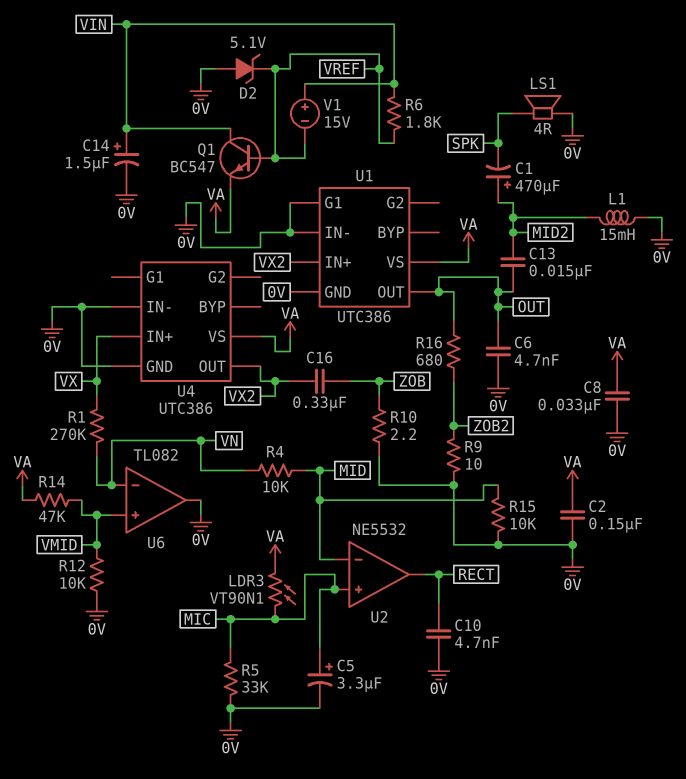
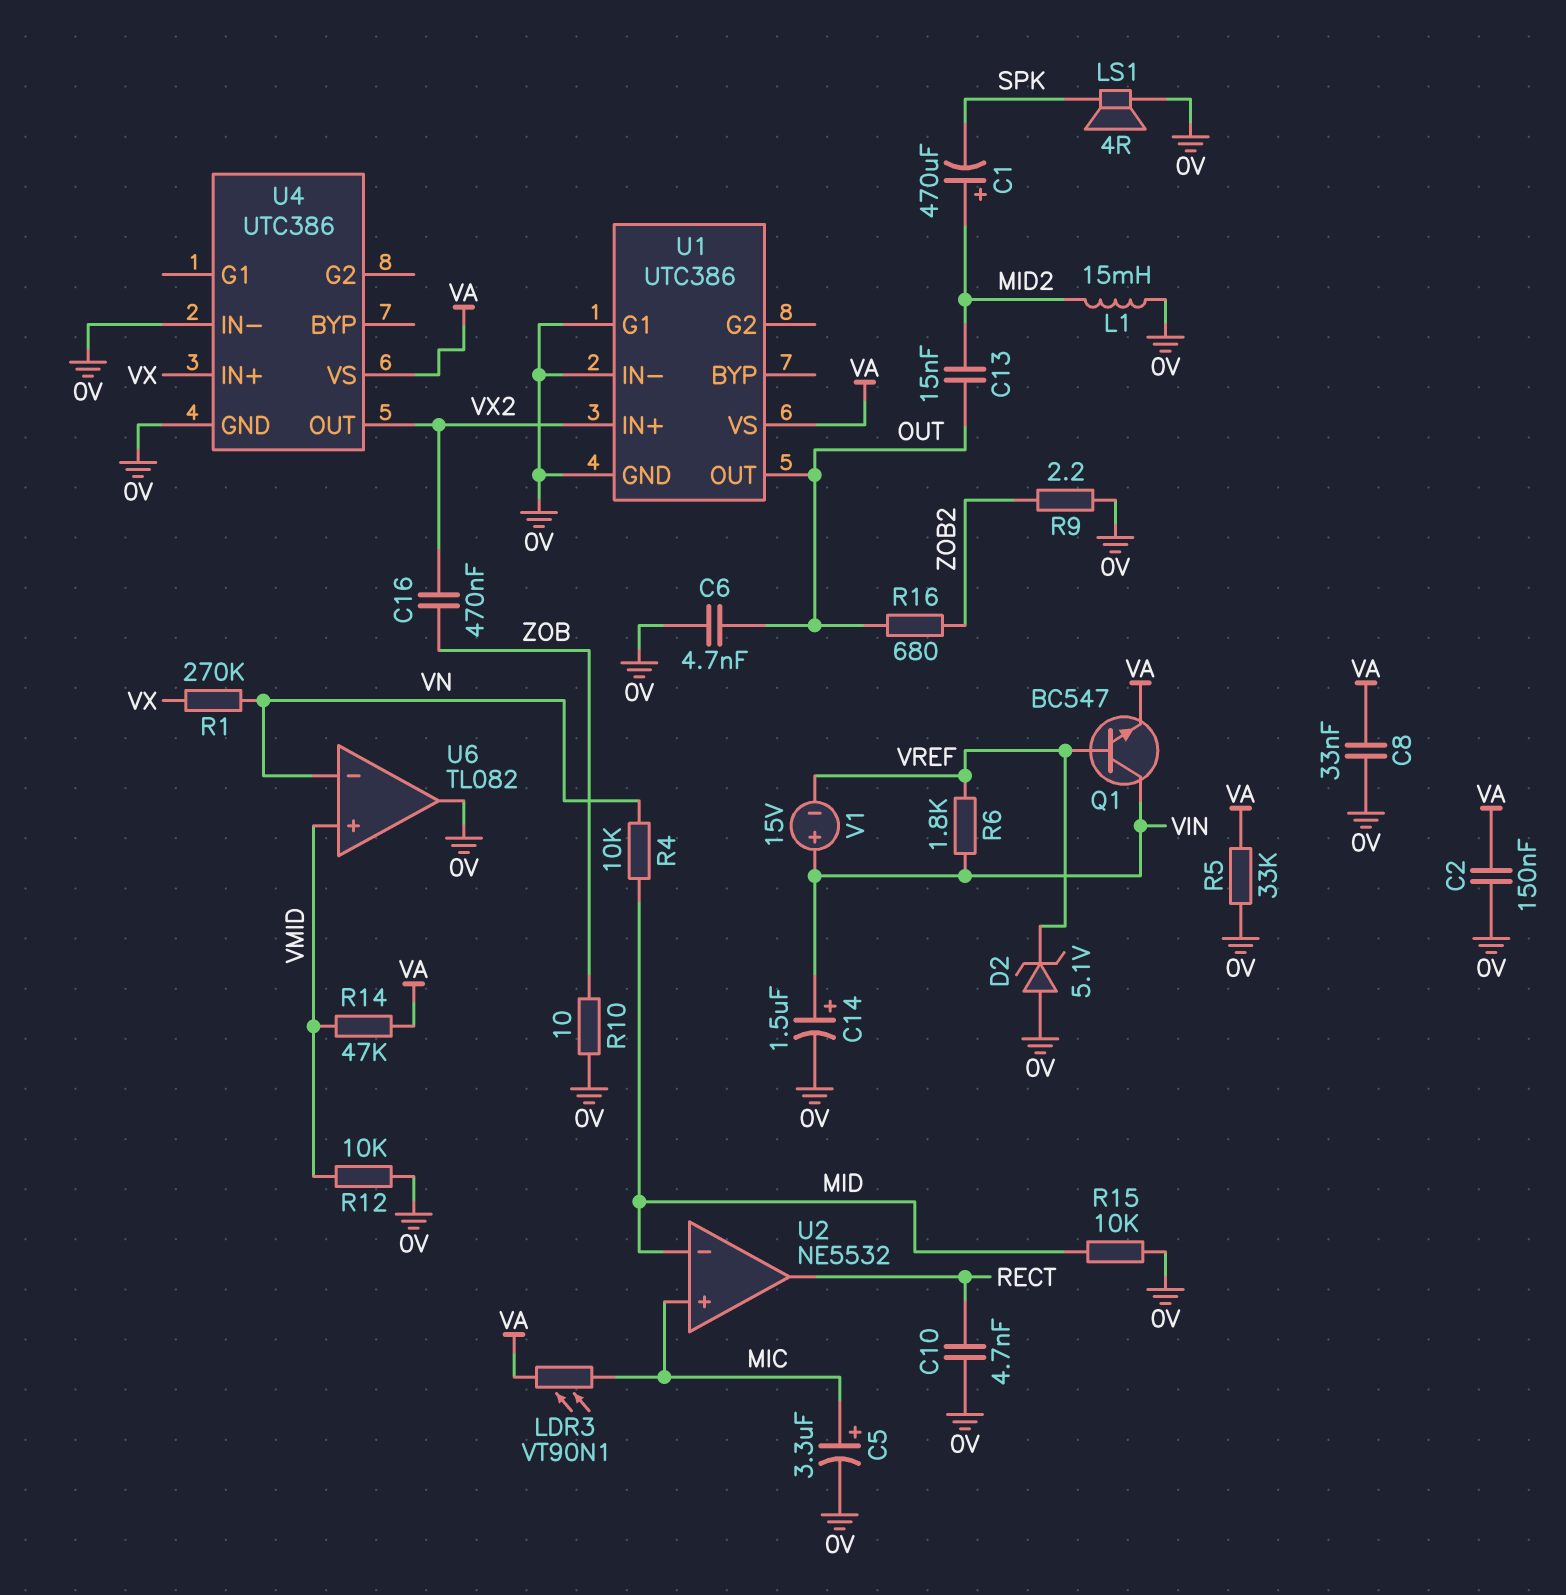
C16: 330nF (VX2, ZOB) -> 470nF (VX2, ZOB)
R5: 33k (0V, MIC) -> 33k (0V, VA)
R9: 10 (0V, ZOB2) -> 2.2 (0V, ZOB2)
R10: 2.2 (0V, ZOB) -> 10 (0V, ZOB)

